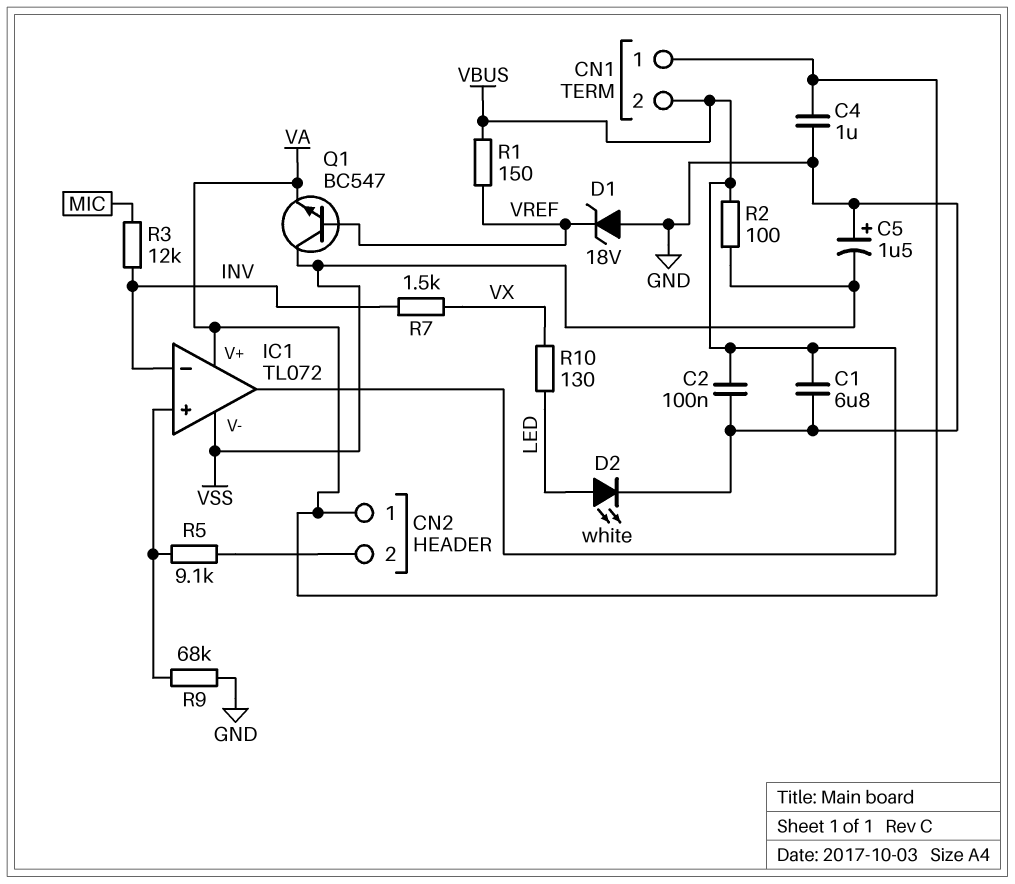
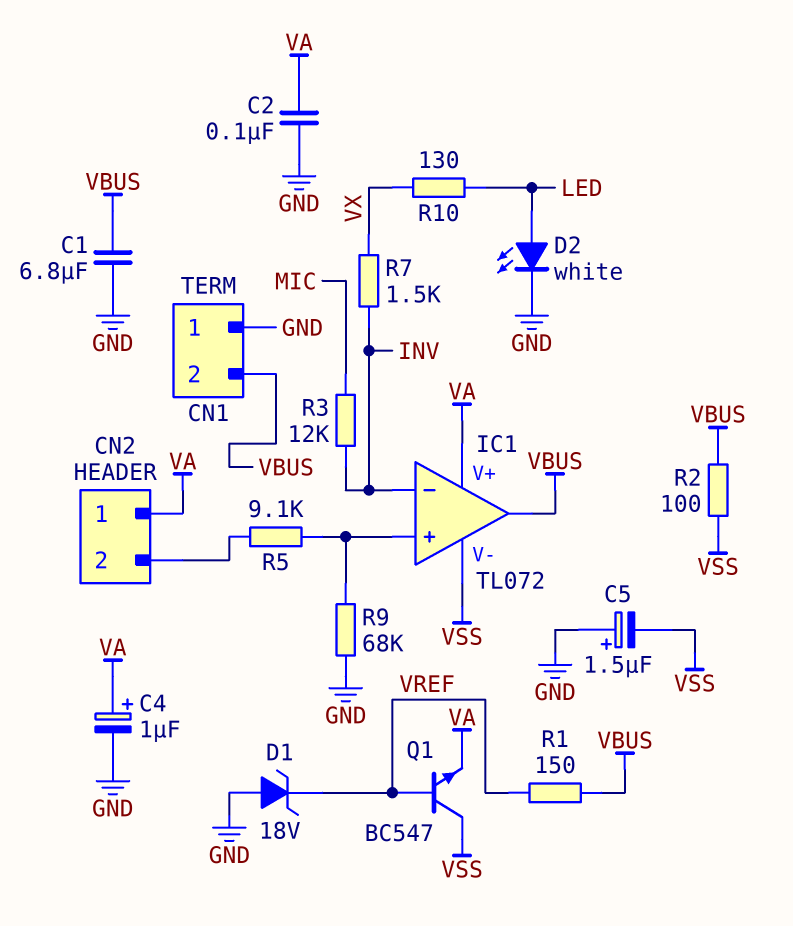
C2: 100nF (GND, VBUS) -> 100nF (GND, VA)
C4: 1uF (GND, VA) -> 1uF (plus VA, minus GND)
CN1 pin 1: VA -> GND

